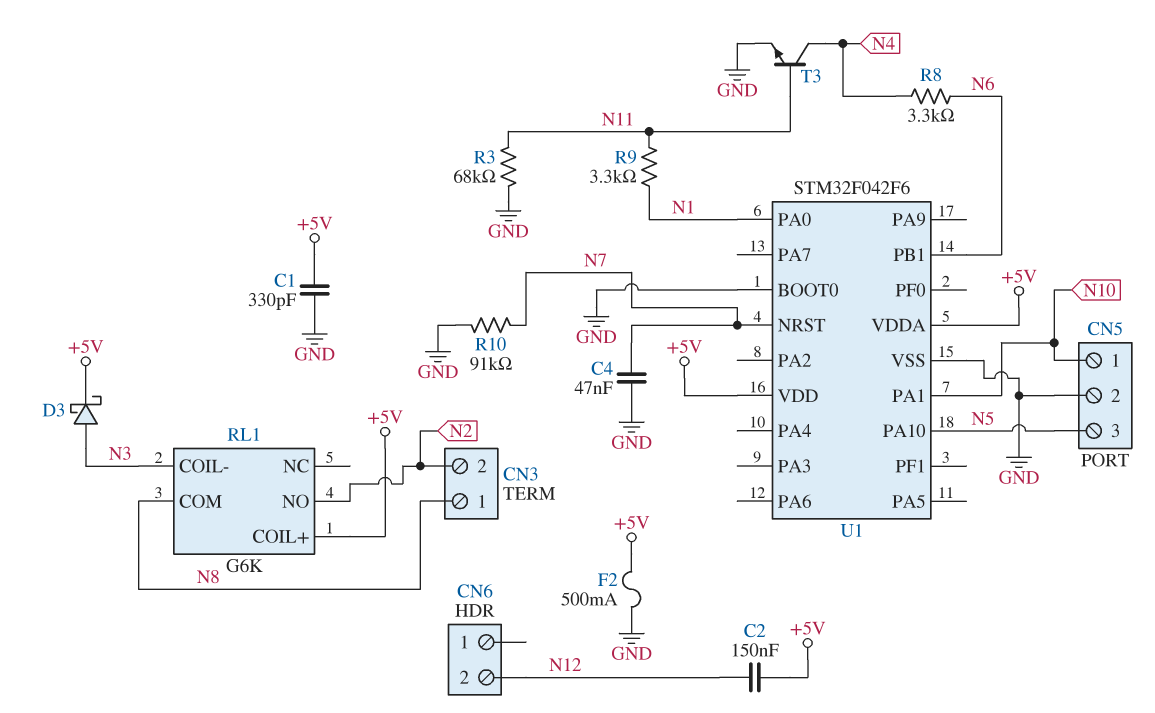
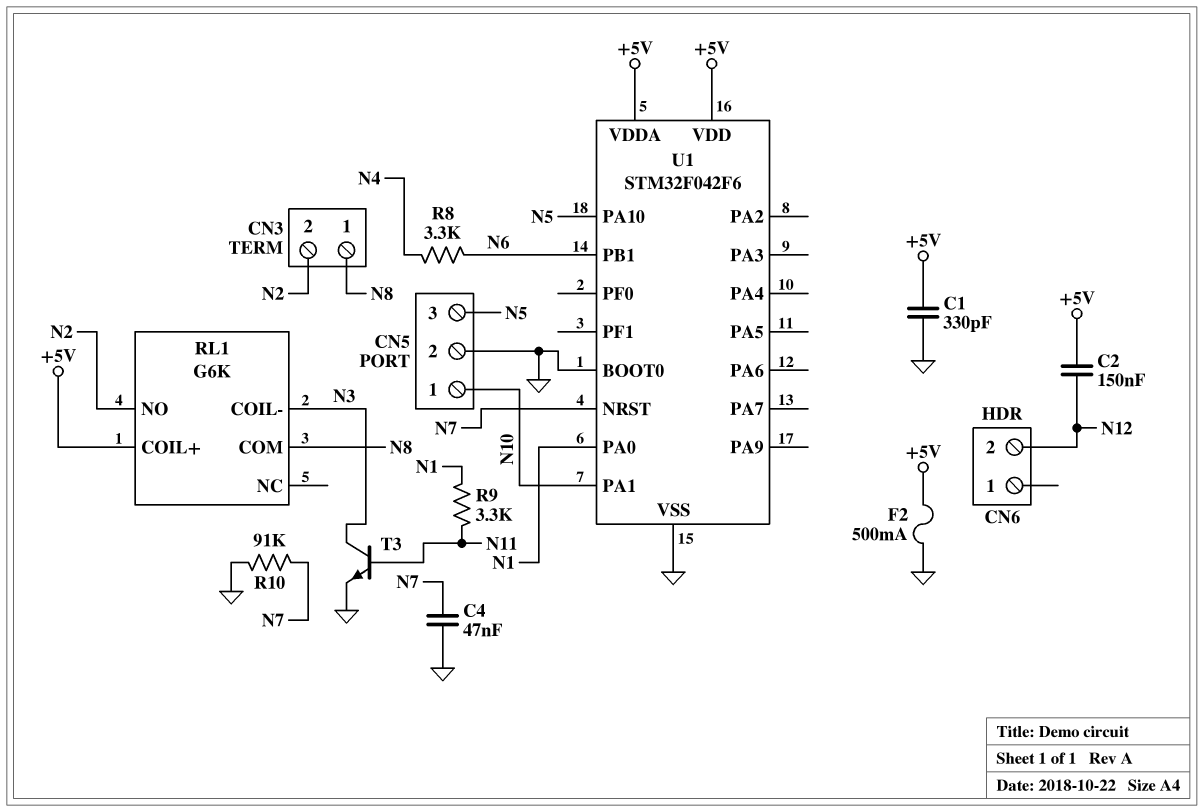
D3: schottky (A N3, K +5V) -> none
R3: 68k (GND, N11) -> none
T3: NPN (B N11, C N4, E GND) -> NPN (B N11, C N3, E GND)

